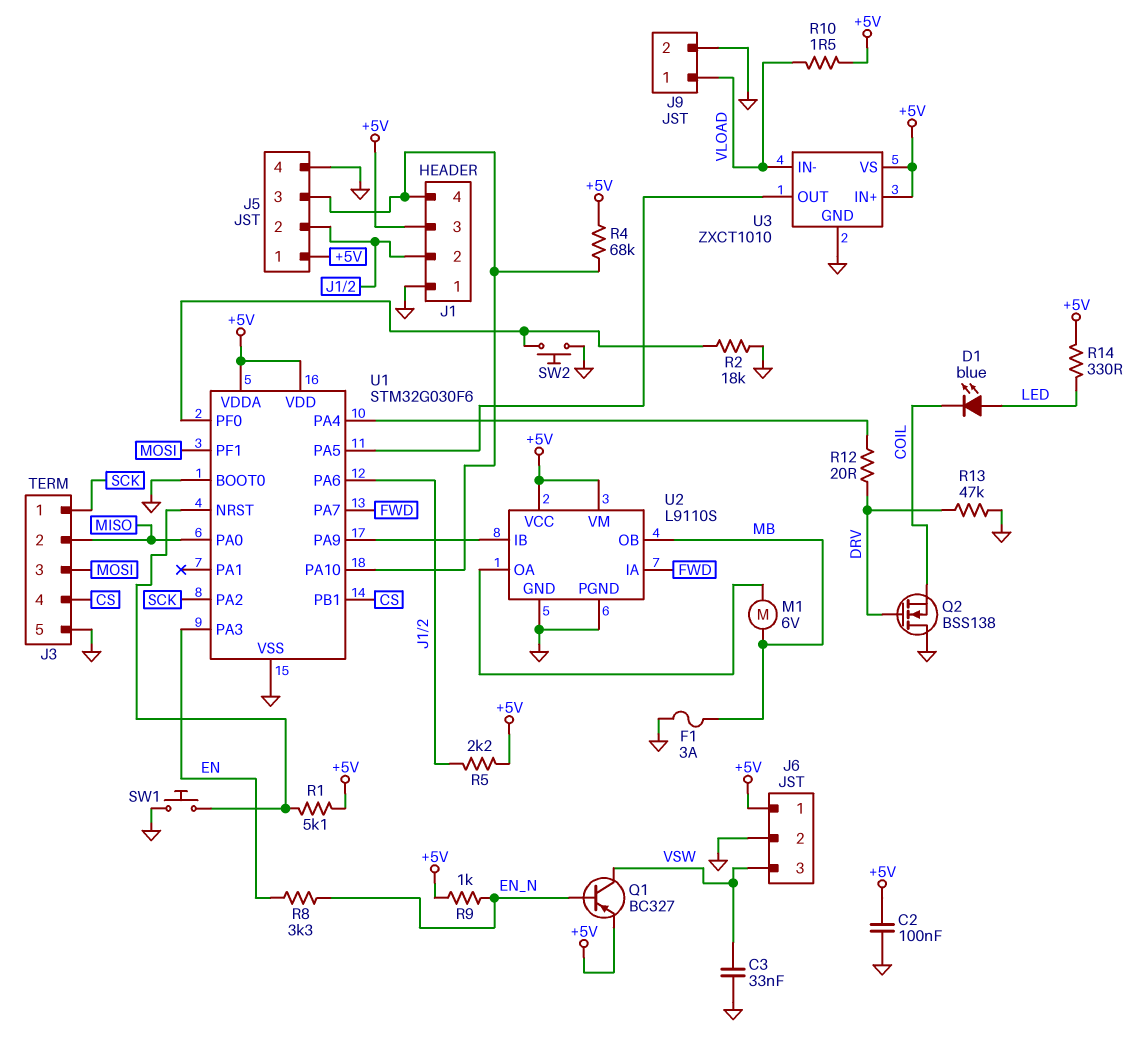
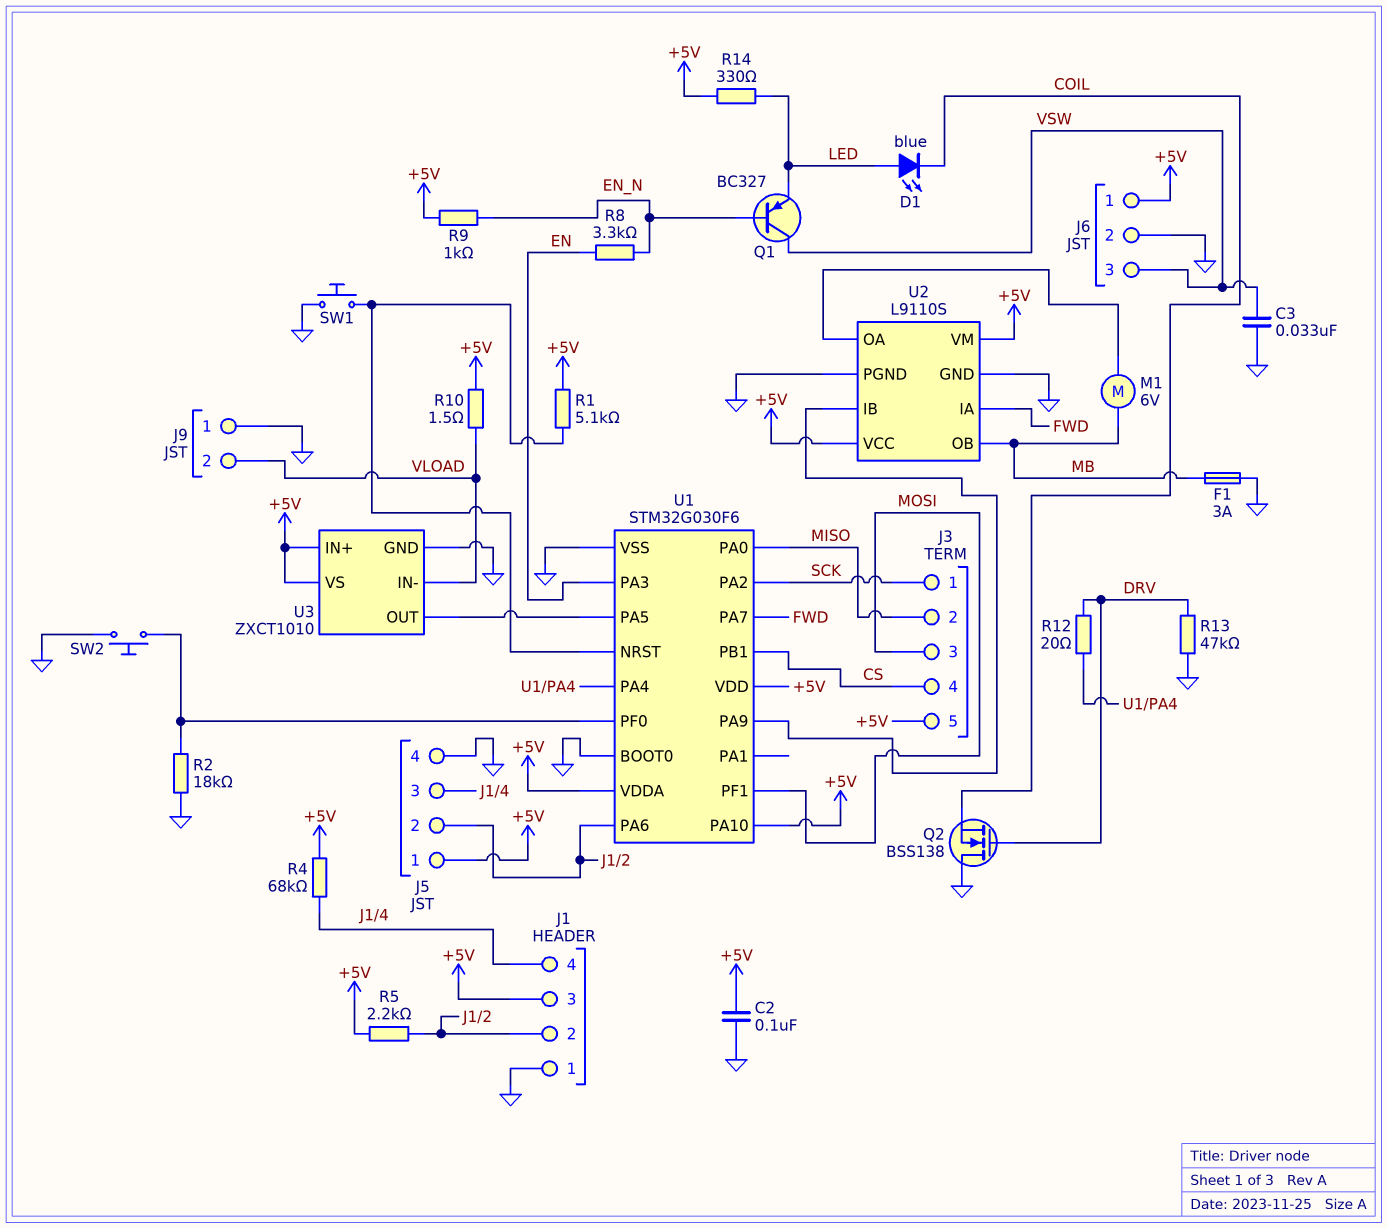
J3 pin 5: GND -> +5V
J9 pin 1: VLOAD -> GND
J9 pin 2: GND -> VLOAD
Q1: PNP BC327 (B EN_N, C VSW, E +5V) -> PNP BC327 (B EN_N, C VSW, E LED)
U1 pin PA10: J1/4 -> +5V

